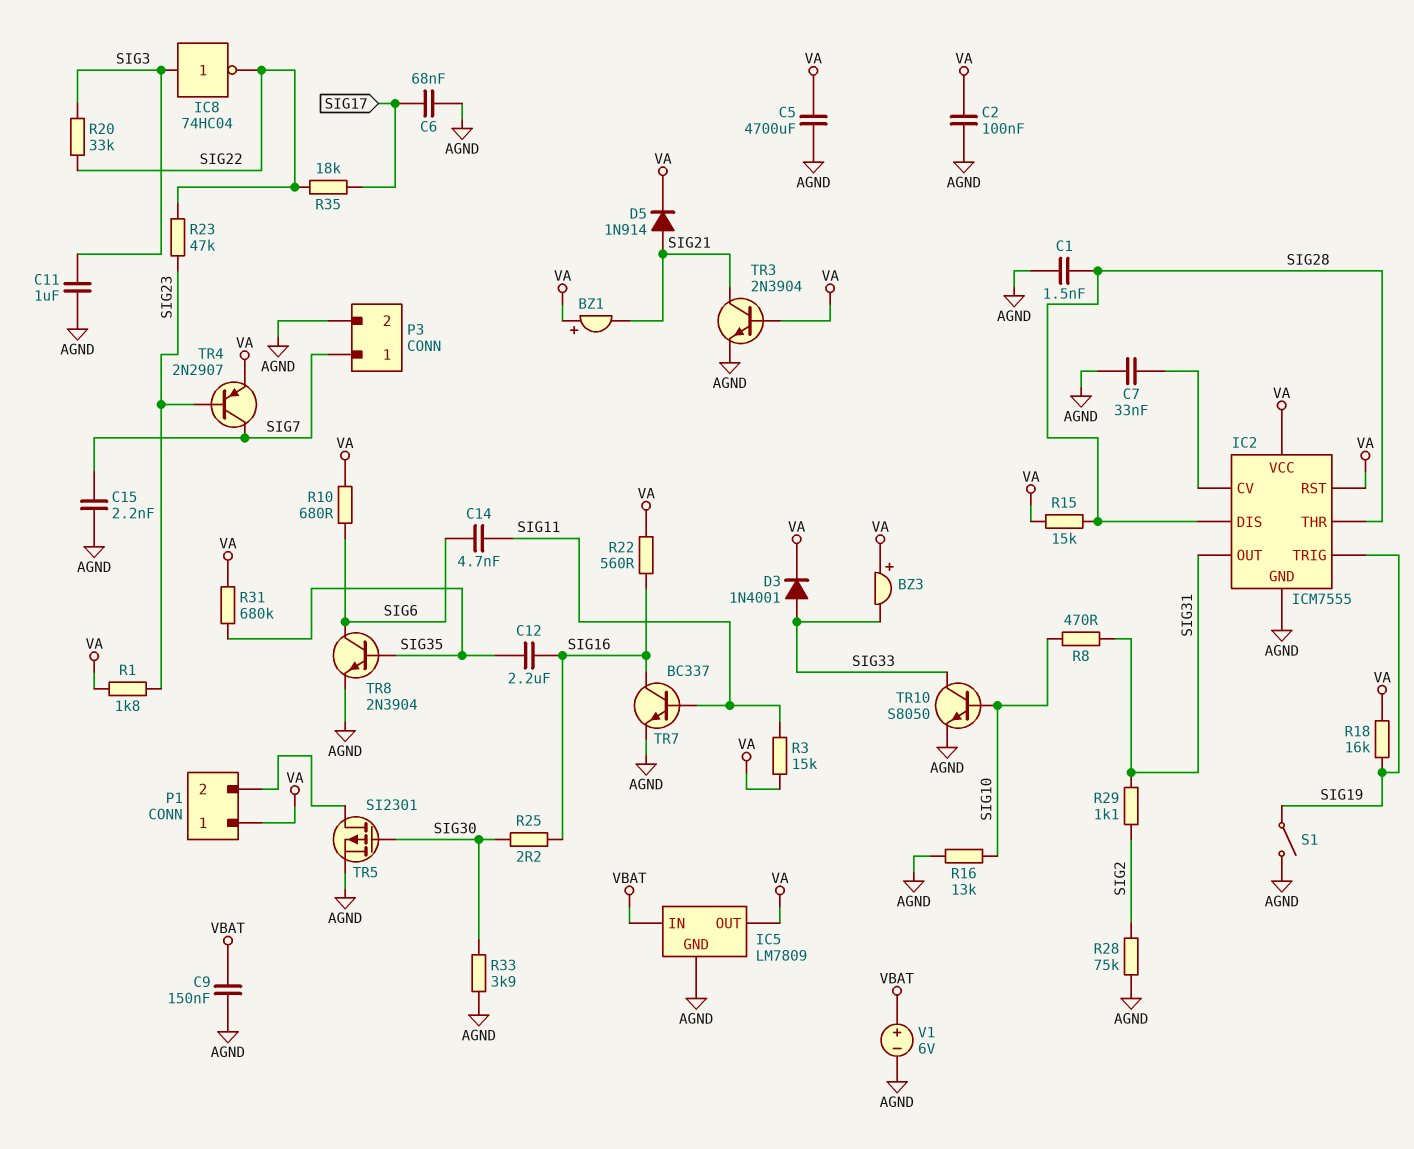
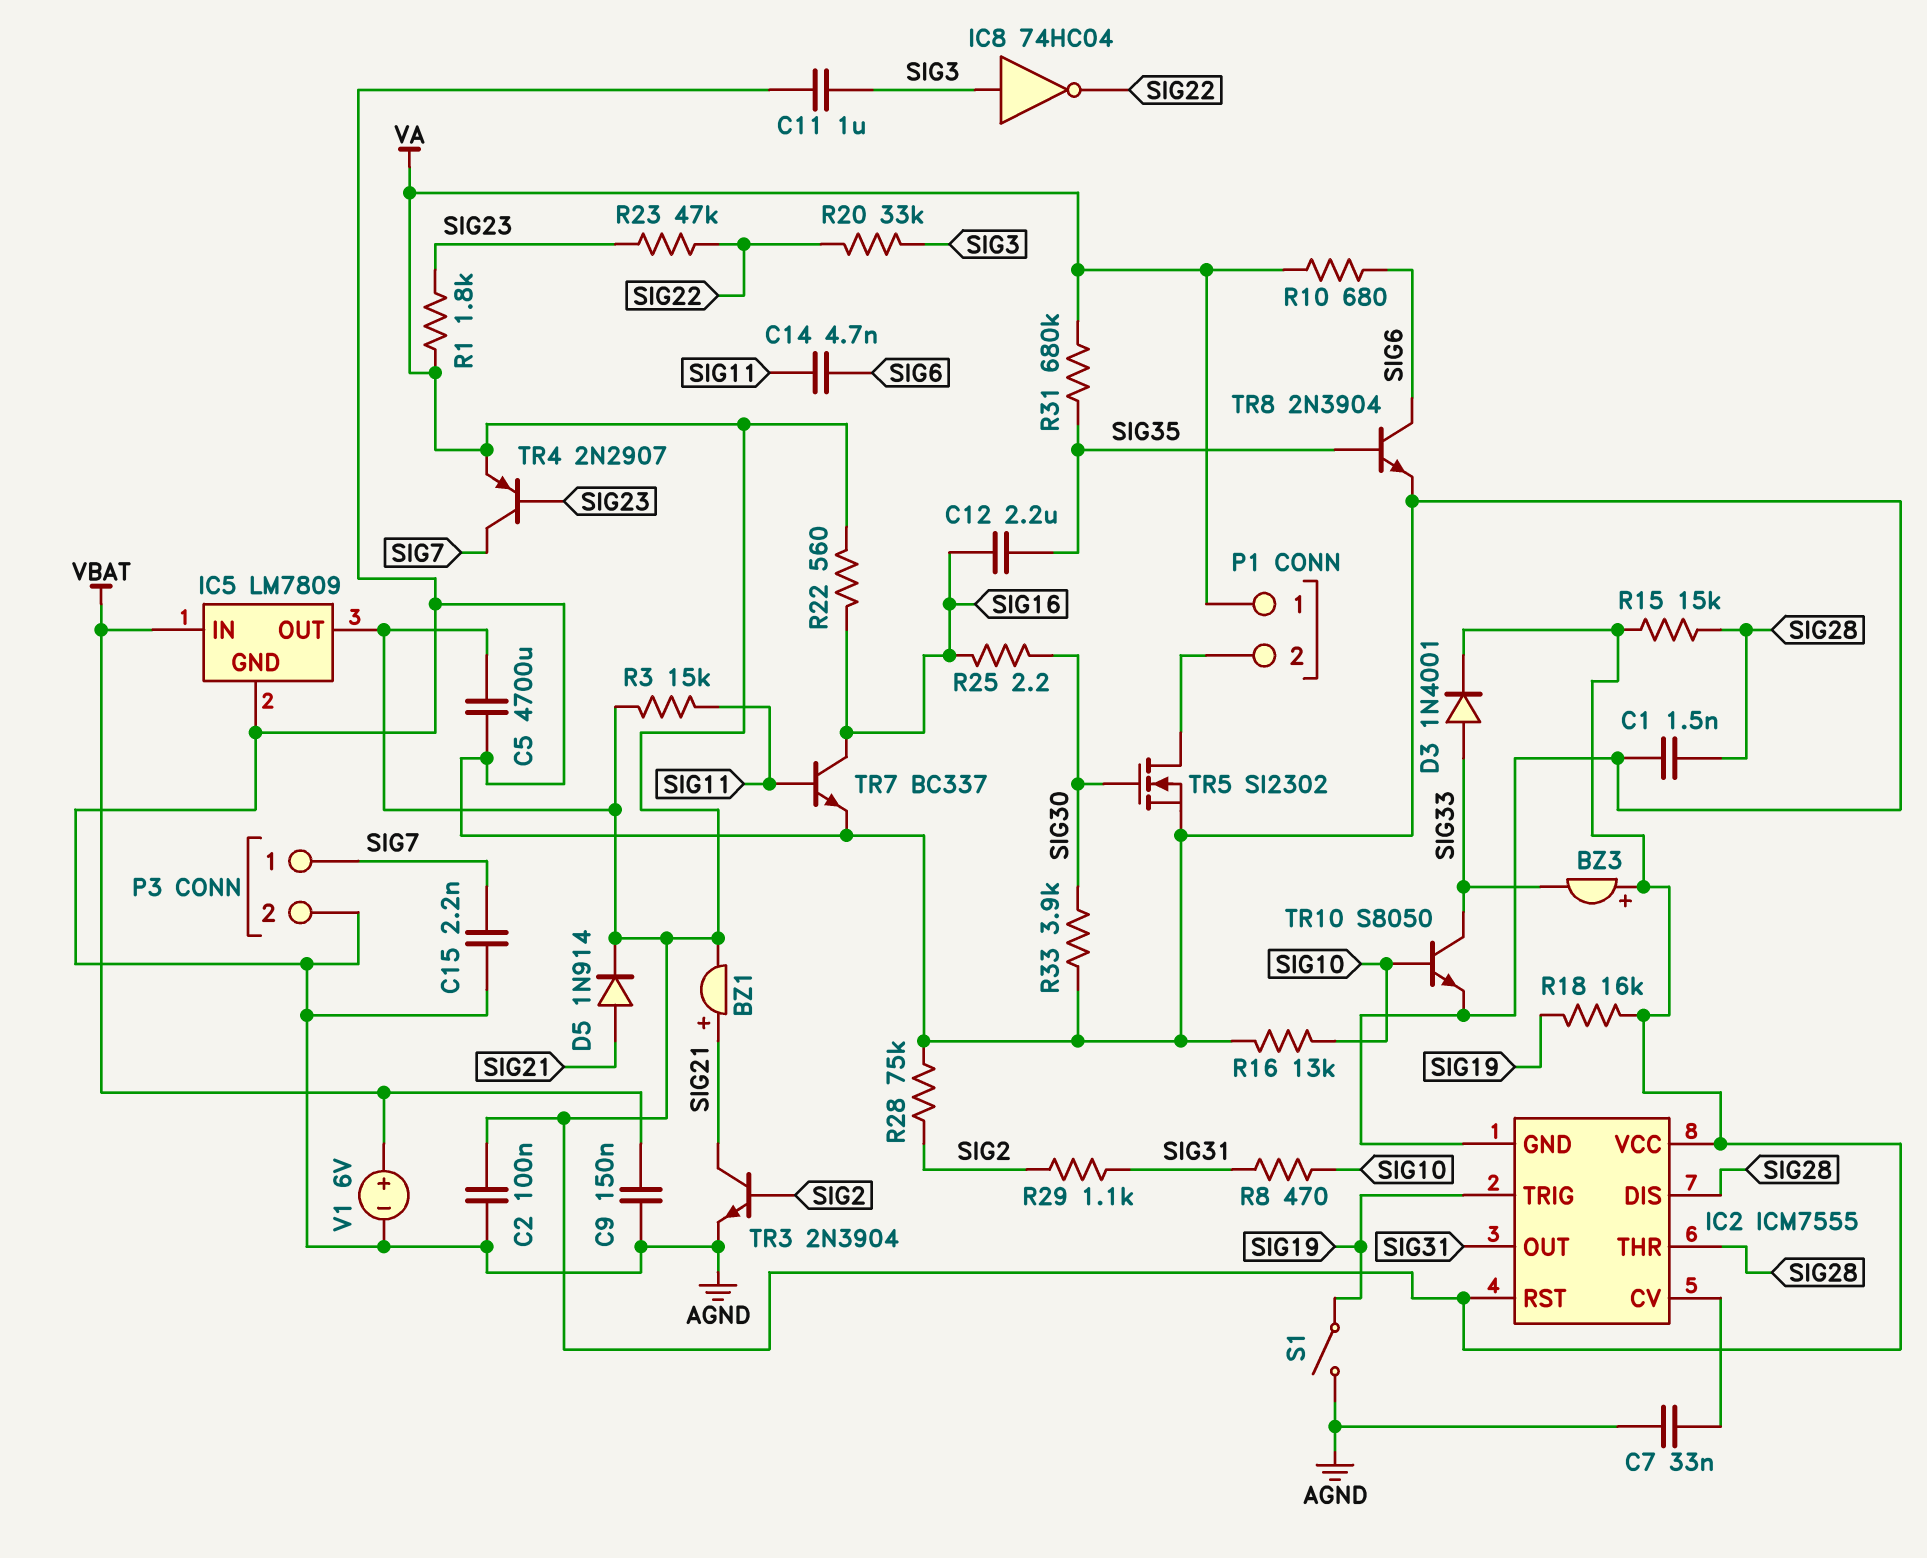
BZ1: buzzer (plus VA, minus SIG21) -> buzzer (plus SIG21, minus VA)
C6: 68nF (AGND, SIG17) -> none
R35: 18k (SIG17, SIG22) -> none
TR3: NPN 2N3904 (B VA, C SIG21, E AGND) -> NPN 2N3904 (B SIG2, C SIG21, E AGND)
TR5: PMOS SI2301 (G SIG30, D P1/2, S AGND) -> NMOS SI2302 (G SIG30, D P1/2, S AGND)

